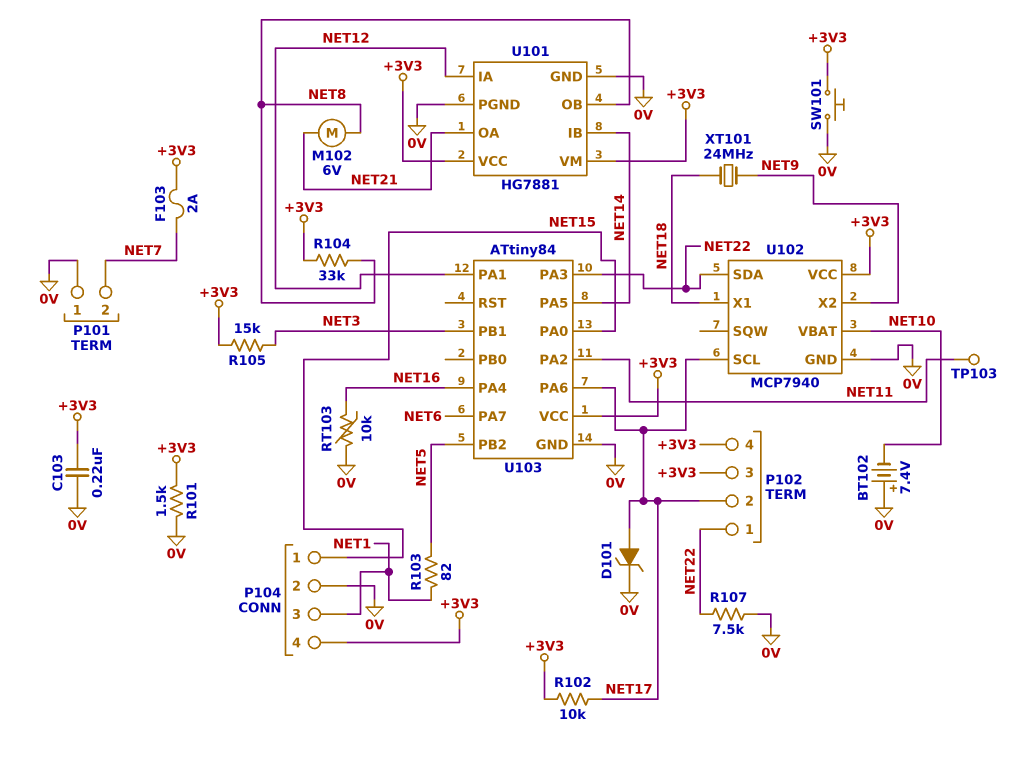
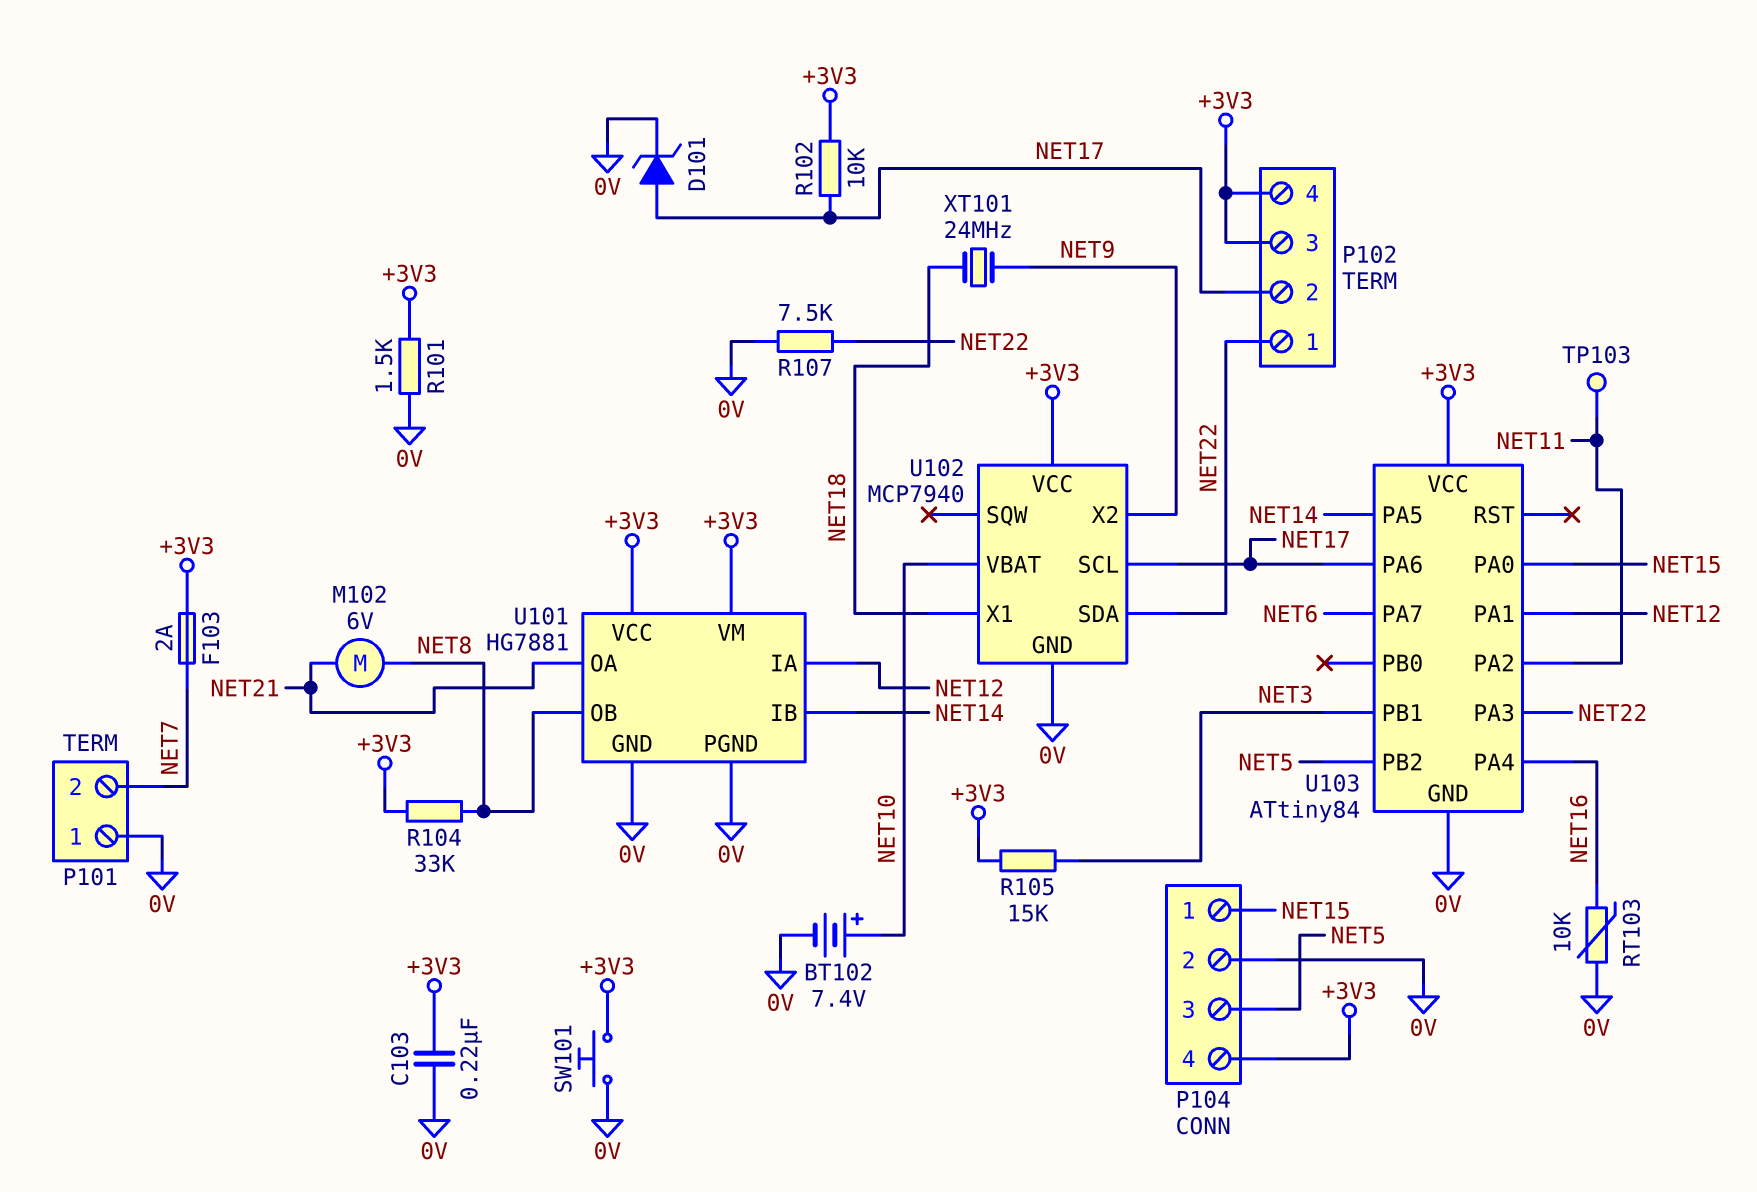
BT102: 7.4V (plus 0V, minus NET10) -> 7.4V (plus NET10, minus 0V)
P104 pin 3: NET1 -> NET5
R103: 82 (NET1, NET5) -> none

